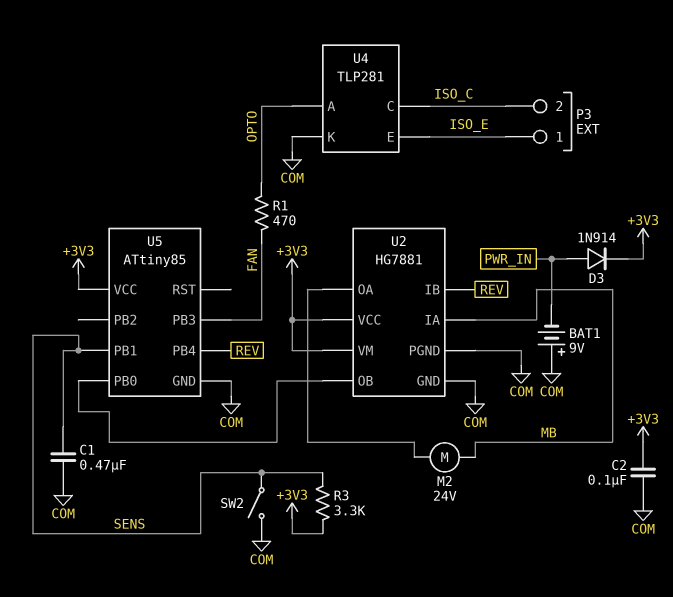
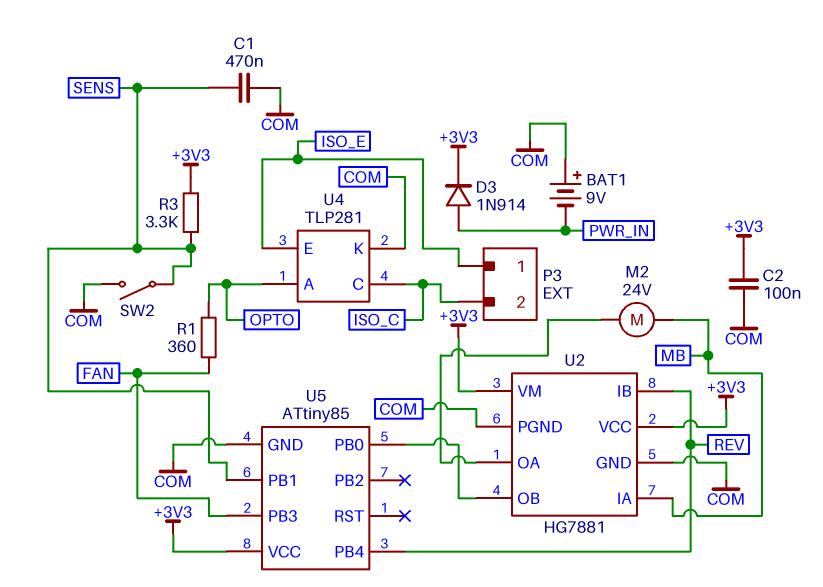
R1: 470 (FAN, OPTO) -> 360 (FAN, OPTO)

